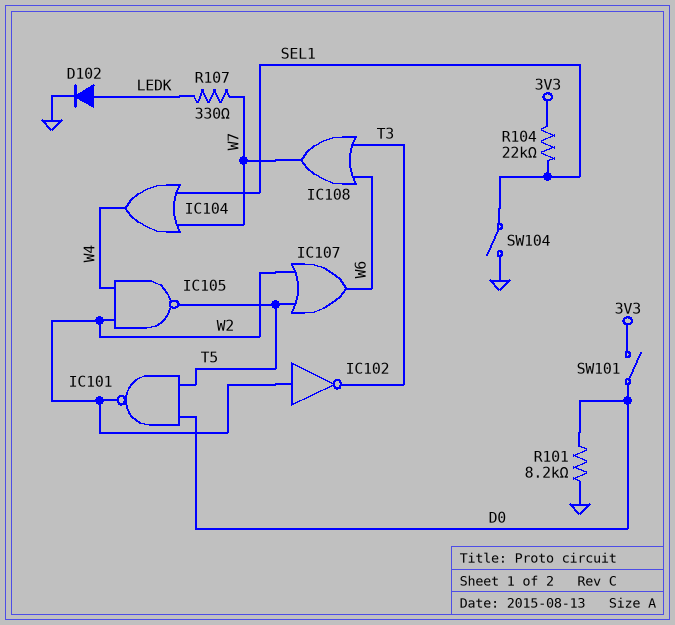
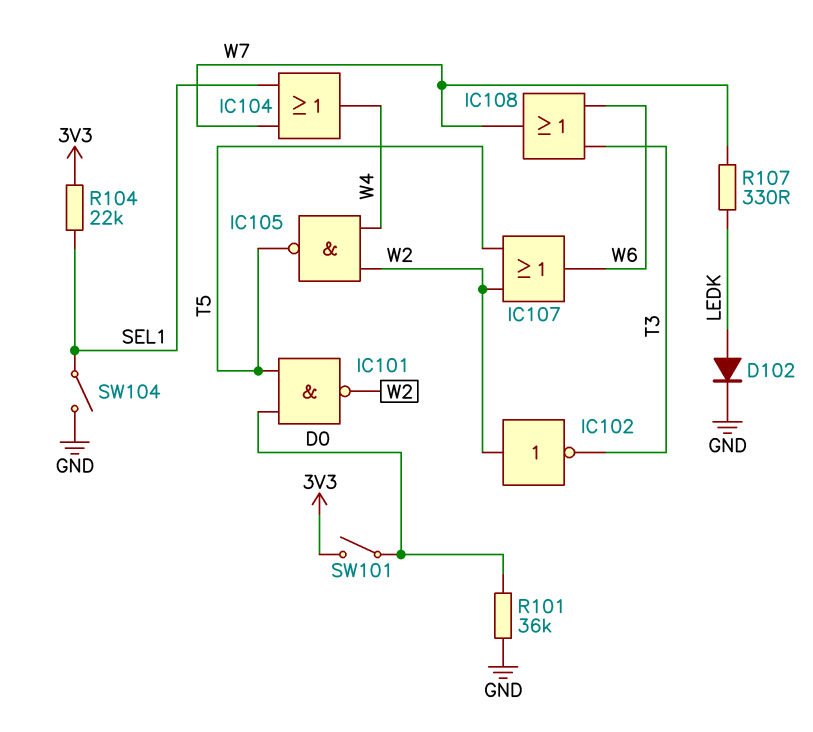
R101: 8.2k (D0, GND) -> 36k (D0, GND)

